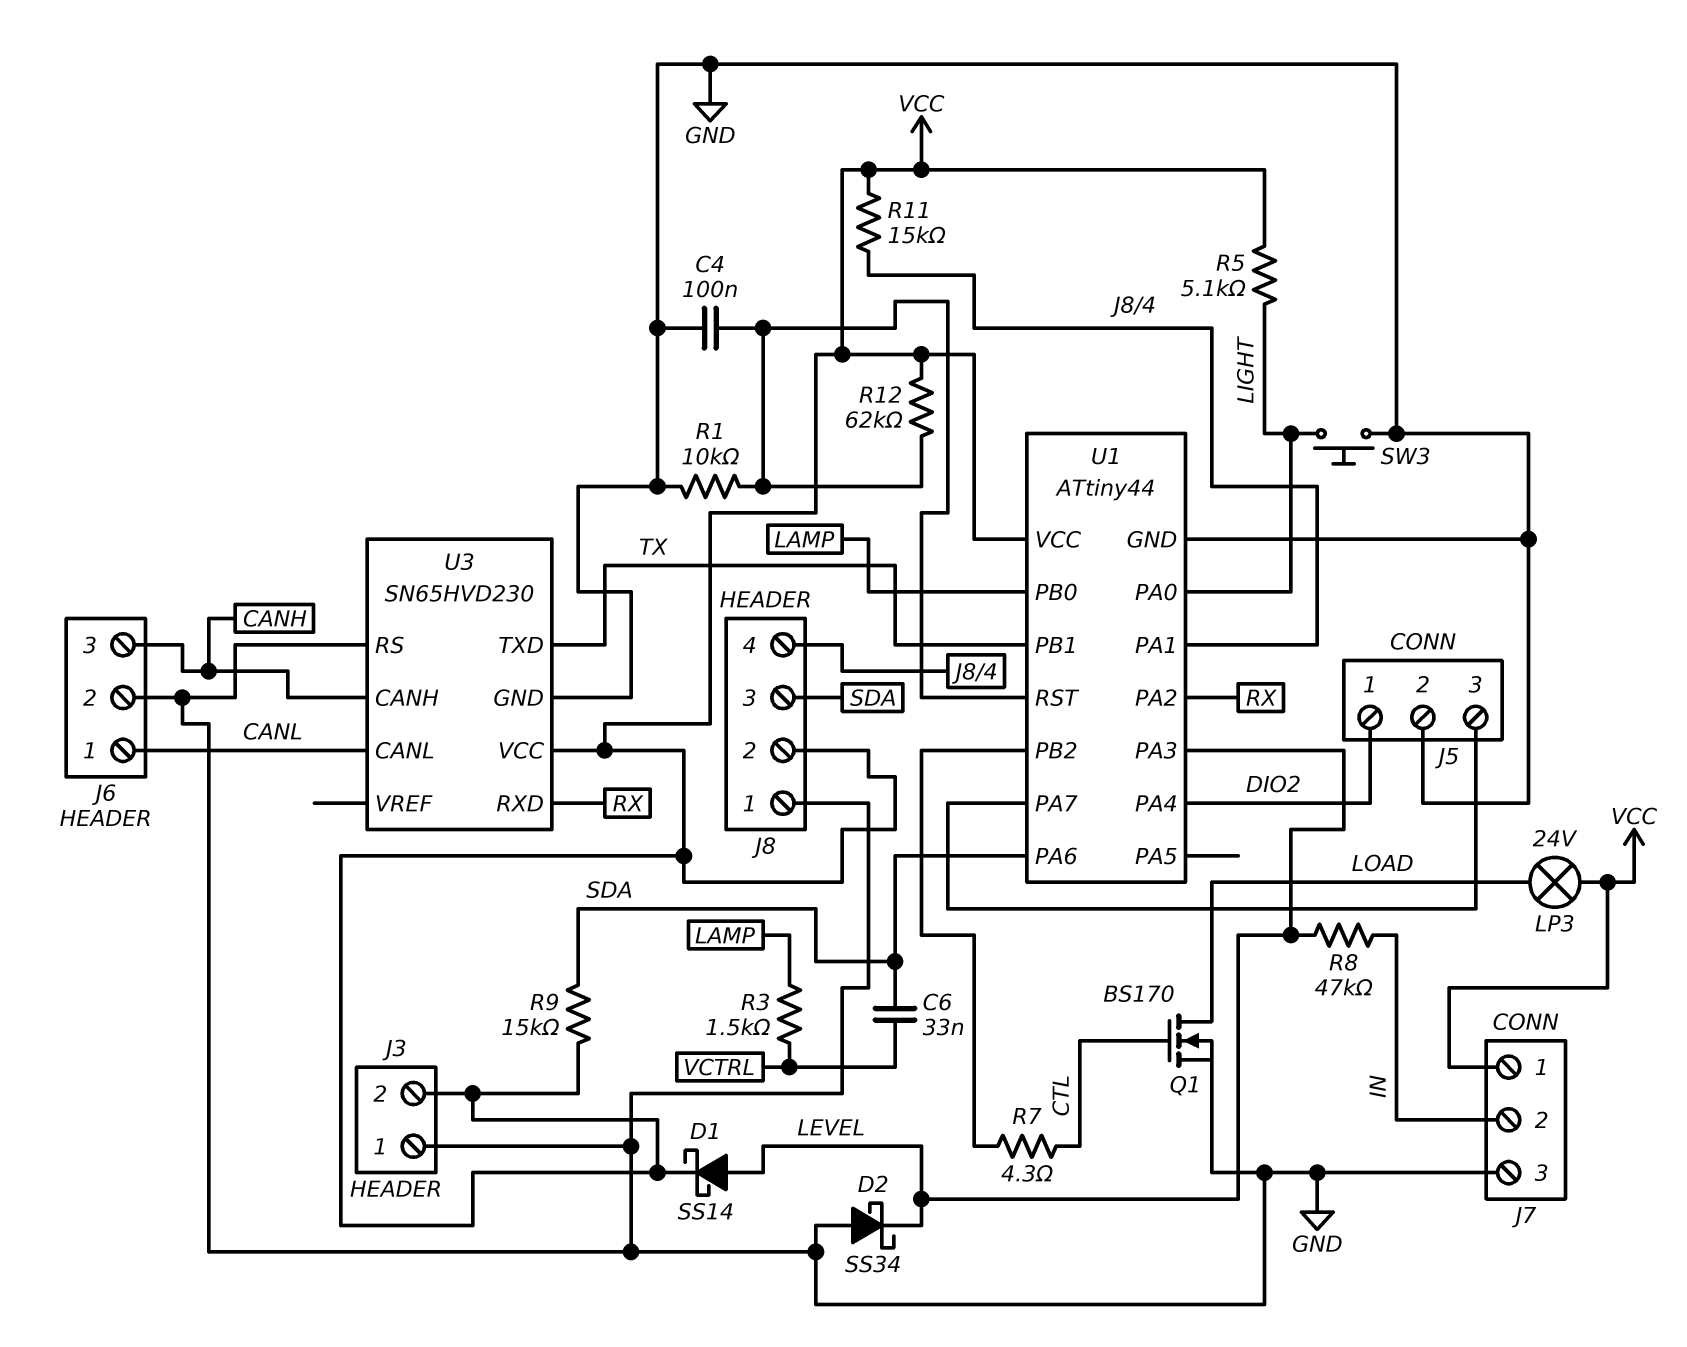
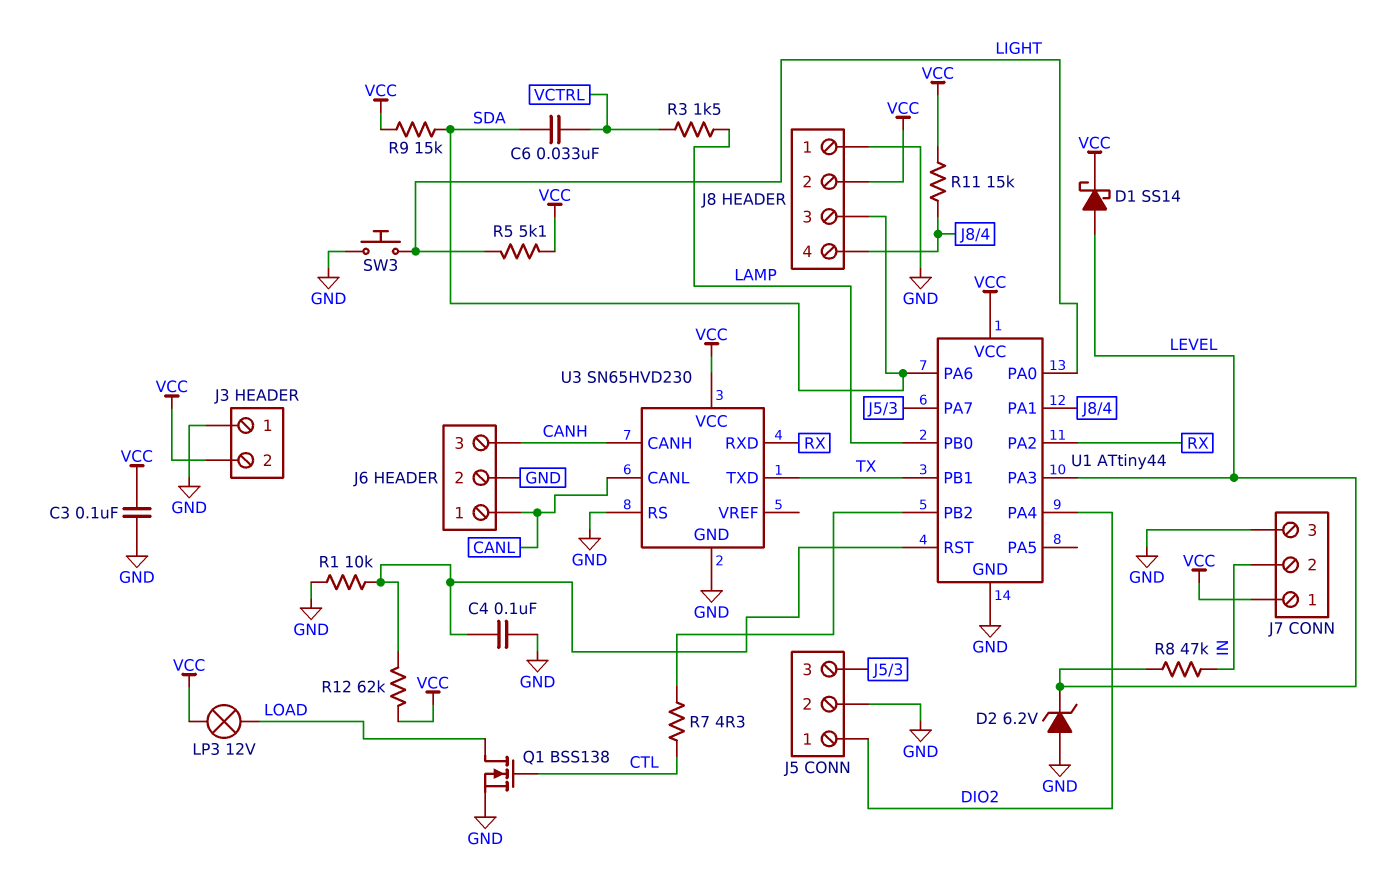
C3: none -> 100nF (GND, VCC)
D2: schottky SS34 (A GND, K LEVEL) -> zener 6.2V (A GND, K LEVEL)
LP3: lamp 24V (LOAD, VCC) -> lamp 12V (LOAD, VCC)
Q1: NMOS BS170 (G CTL, D LOAD, S GND) -> NMOS BSS138 (G CTL, D LOAD, S GND)

